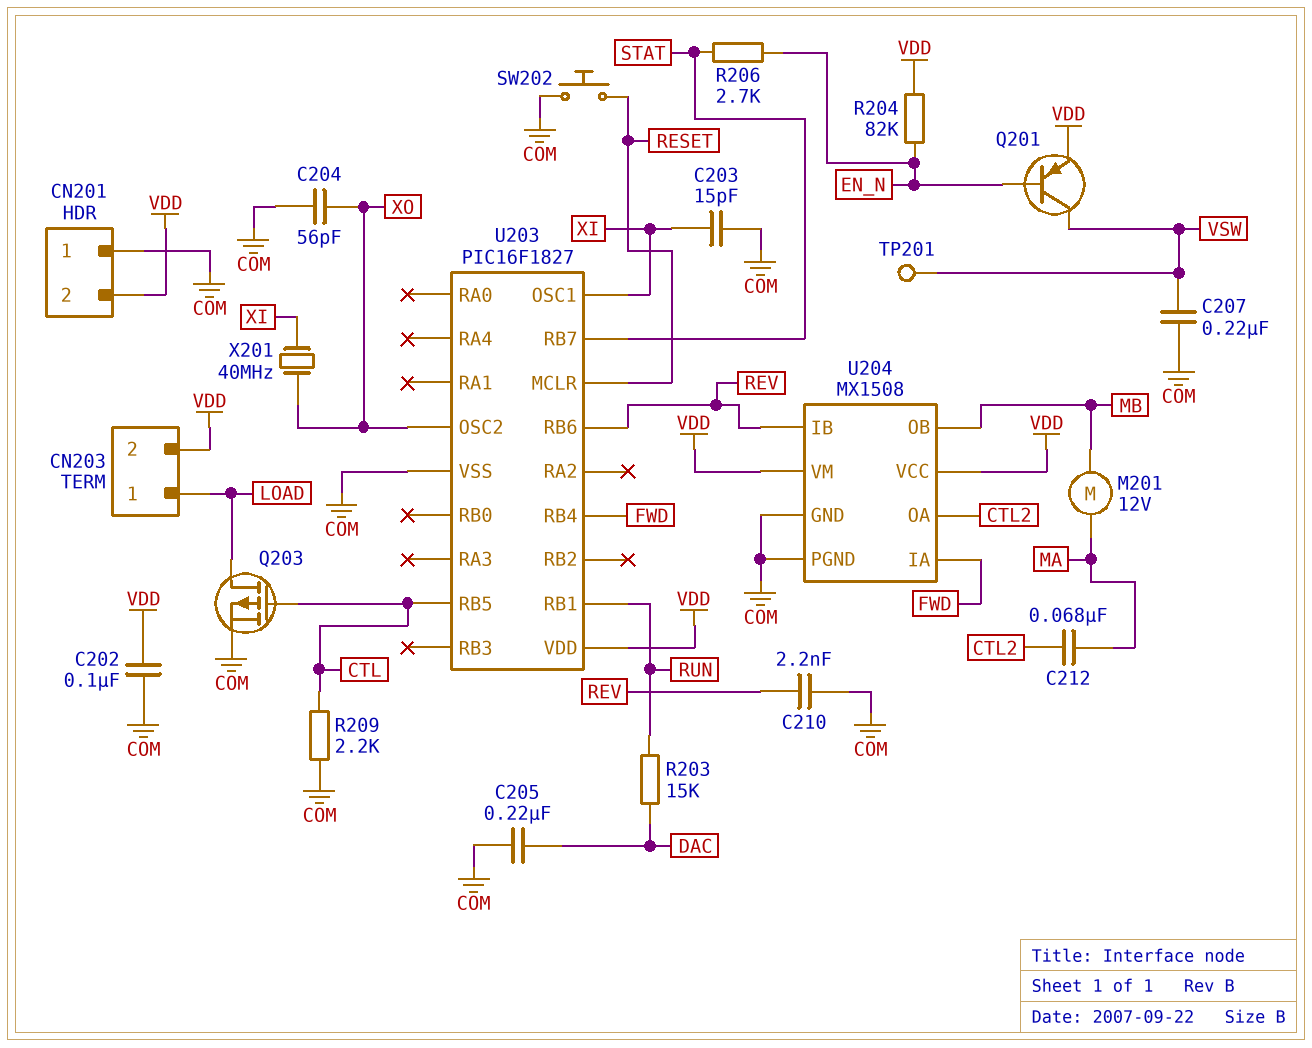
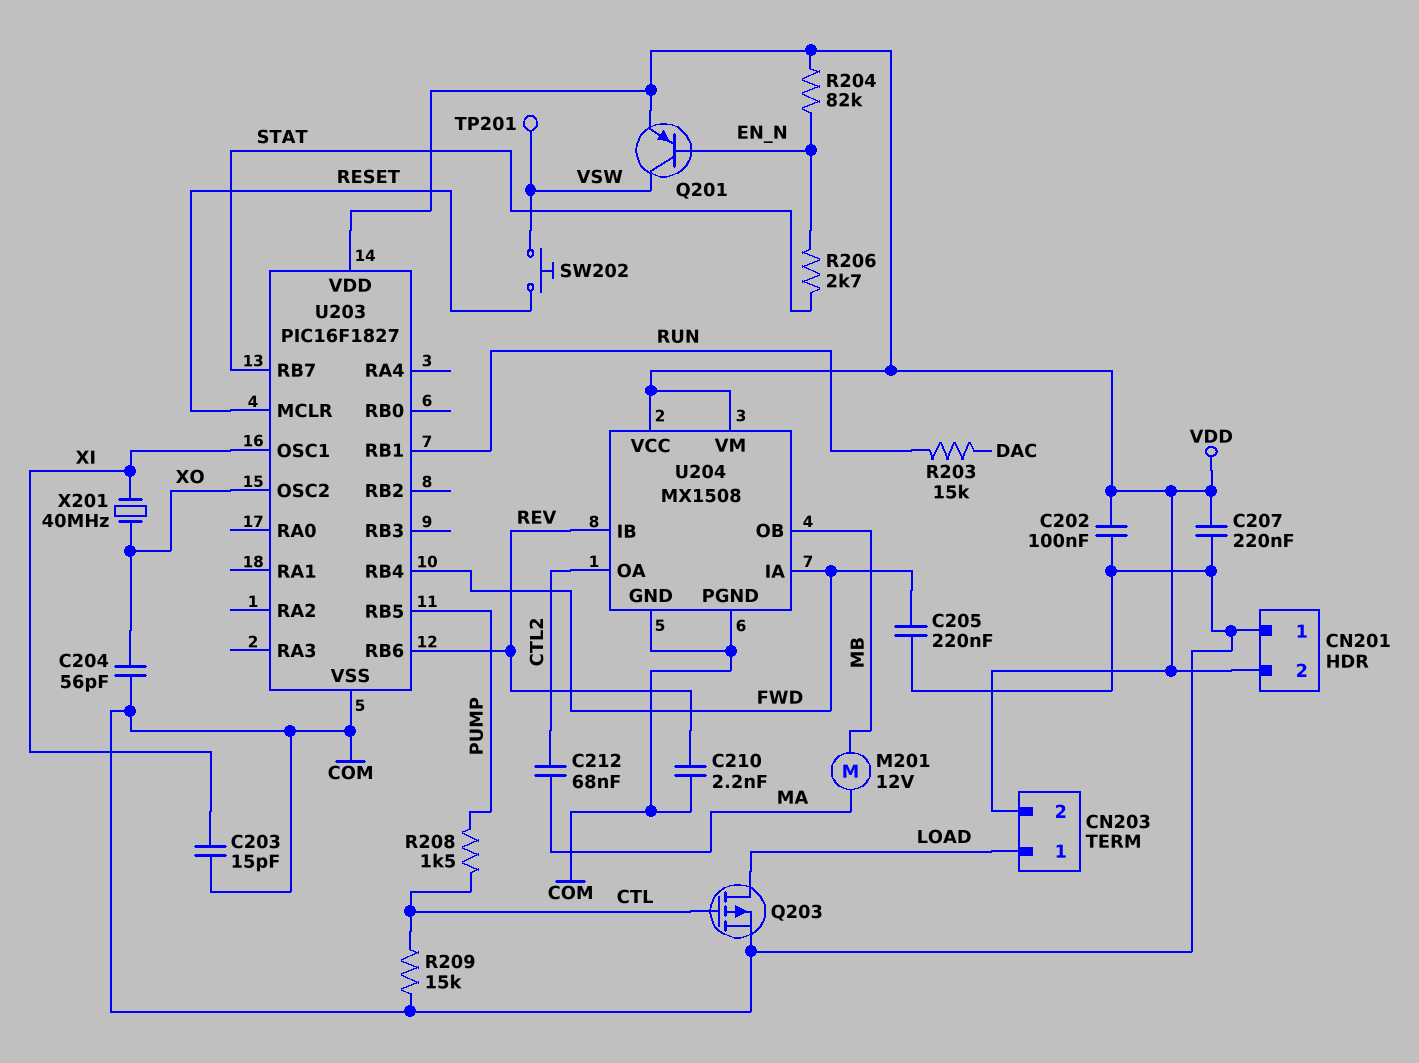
C205: 220nF (COM, DAC) -> 220nF (COM, FWD)
C207: 220nF (COM, VSW) -> 220nF (COM, VDD)
R208: none -> 1.5k (CTL, PUMP)
R209: 2.2k (COM, CTL) -> 15k (COM, CTL)
SW202: button (COM, RESET) -> button (RESET, VSW)
U203 pin RB5: CTL -> PUMP

